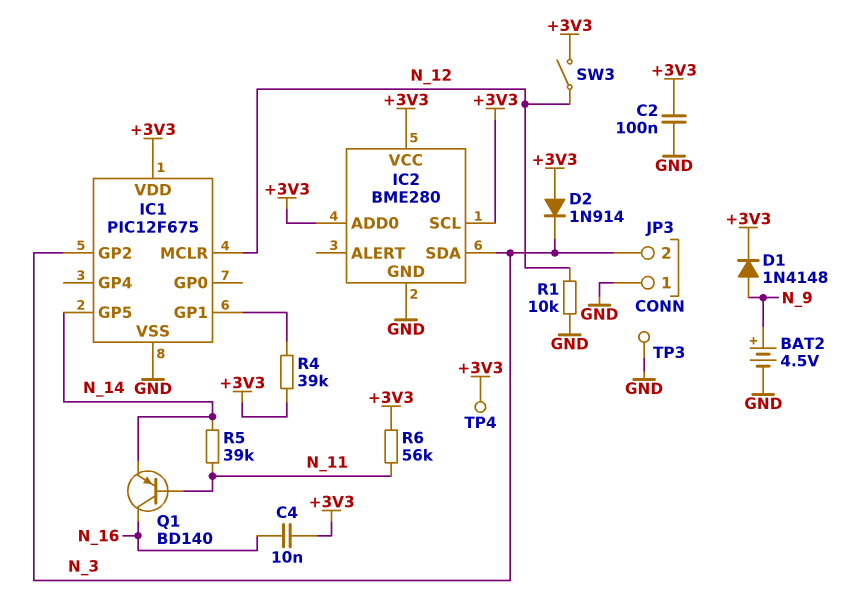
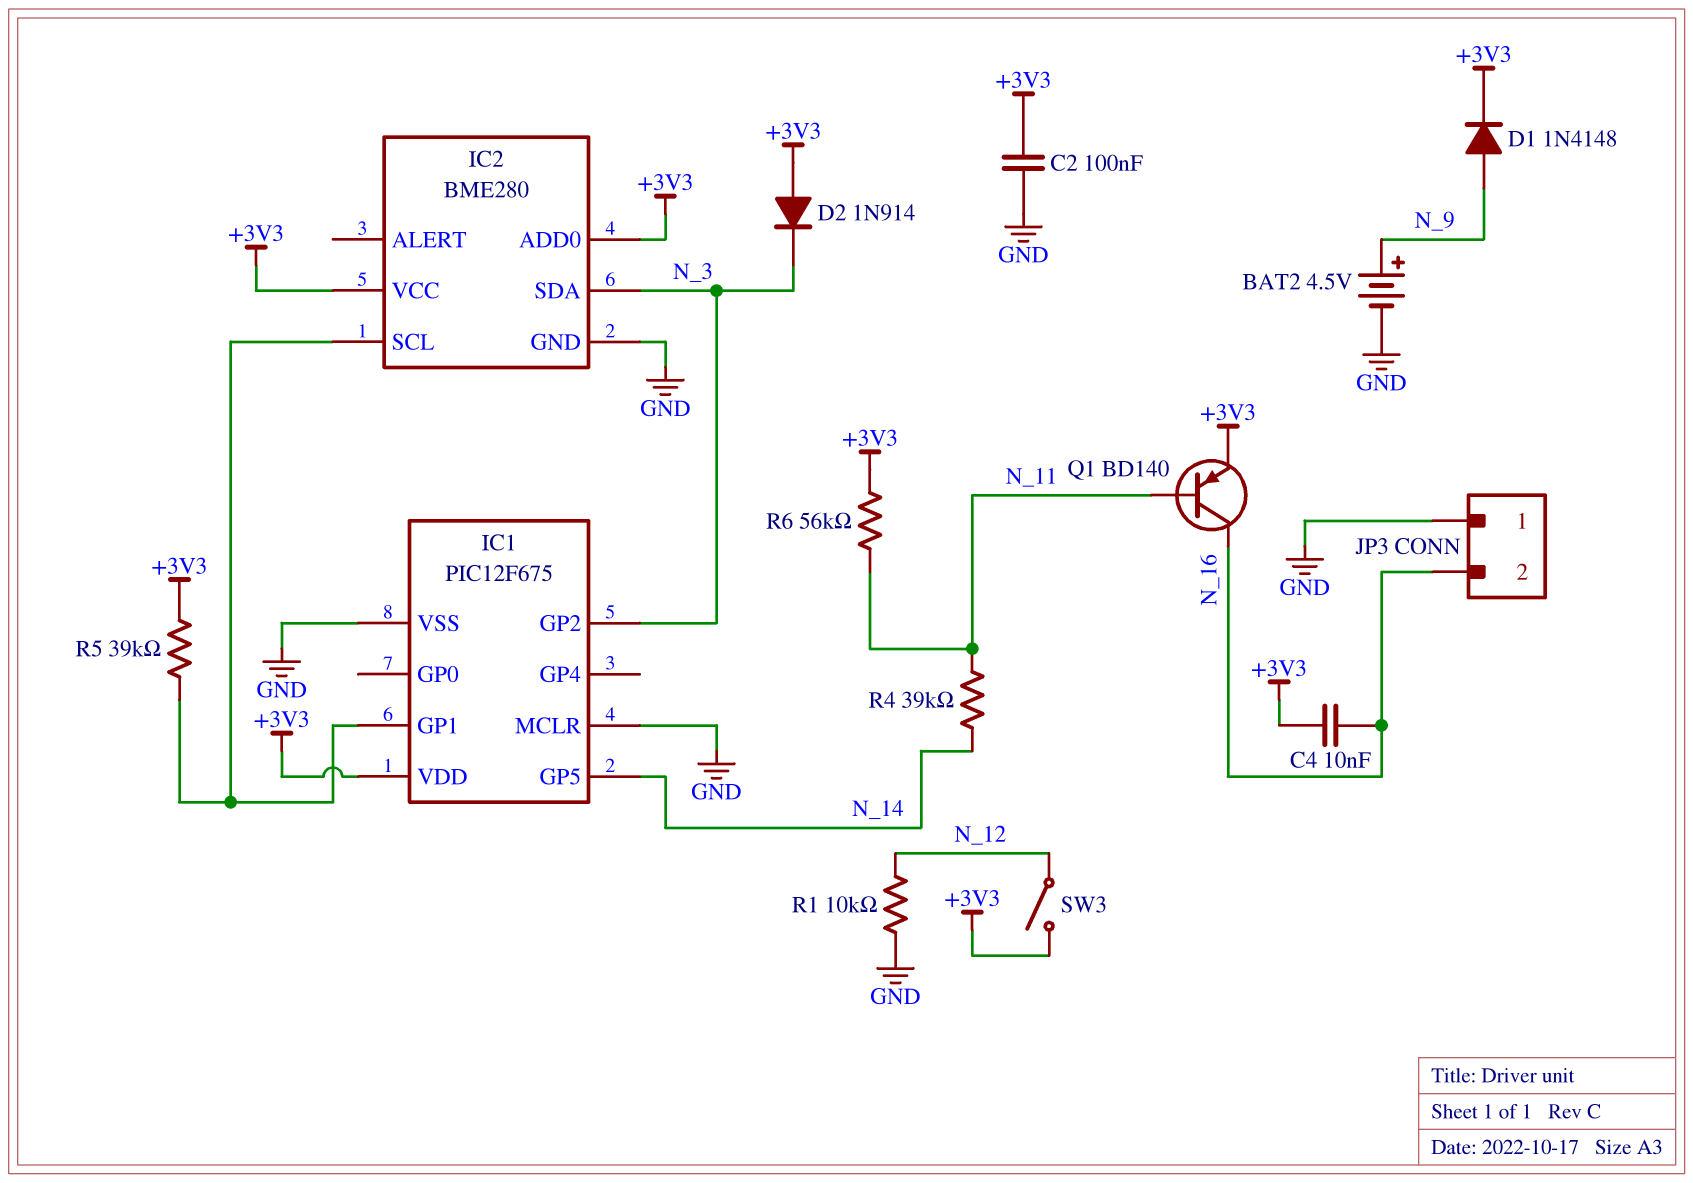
IC1 pin MCLR: N_12 -> GND
IC2 pin SCL: +3V3 -> IC1/GP1
JP3 pin 2: N_3 -> N_16
Q1: PNP BD140 (B N_11, C N_16, E N_14) -> PNP BD140 (B N_11, C N_16, E +3V3)
R4: 39k (+3V3, IC1/GP1) -> 39k (N_11, N_14)
R5: 39k (N_11, N_14) -> 39k (+3V3, IC1/GP1)
TP3: test point (GND) -> none
TP4: test point (+3V3) -> none

